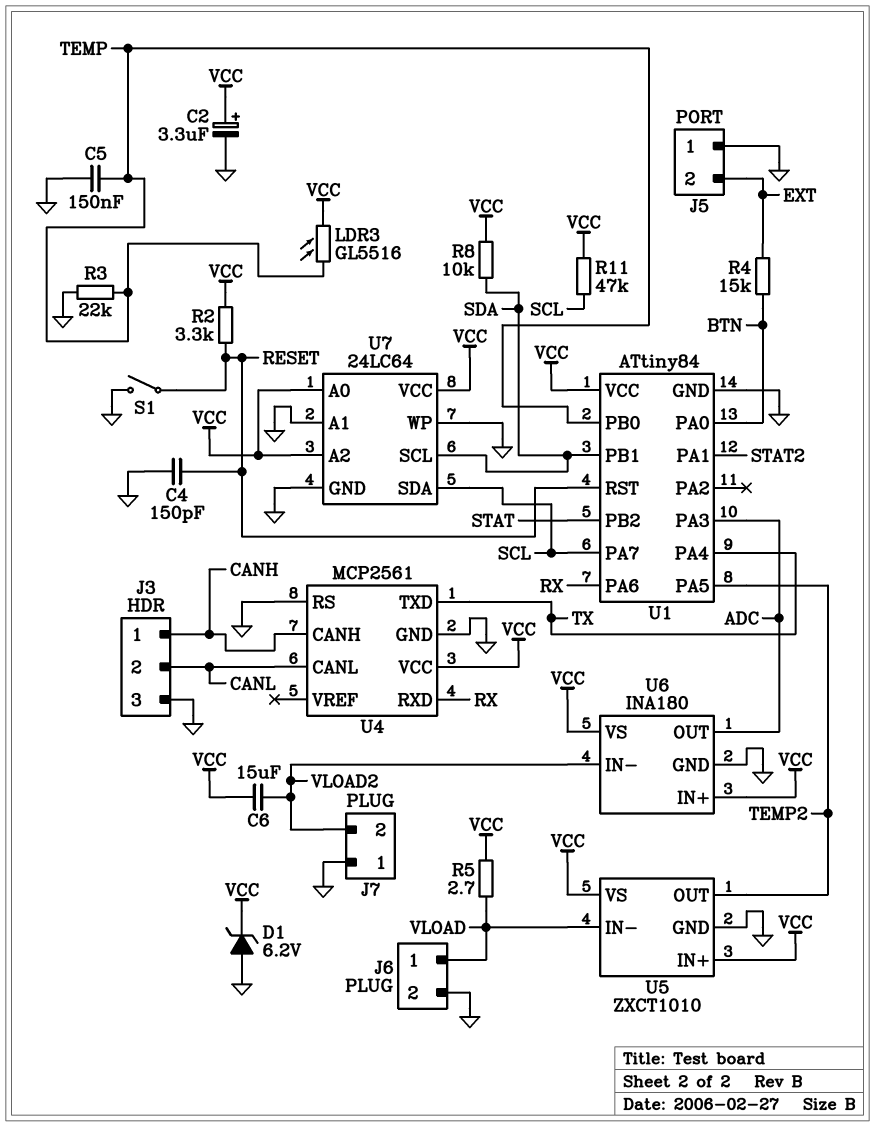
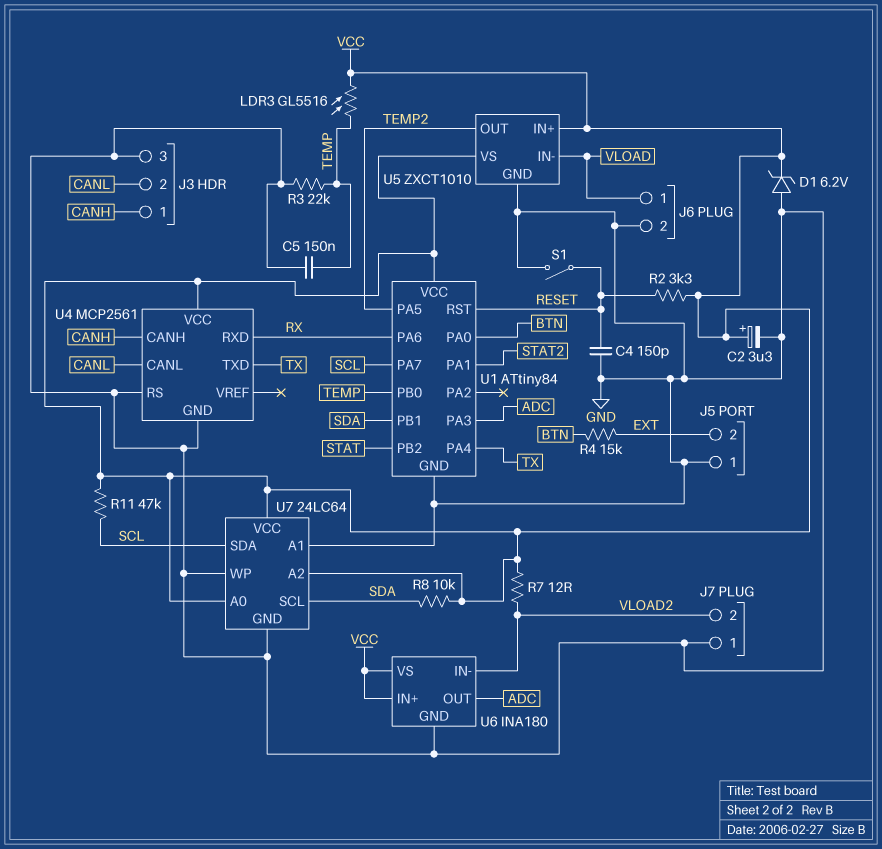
C6: 15uF (VCC, VLOAD2) -> none
R5: 2.7 (VCC, VLOAD) -> none
R7: none -> 12 (VCC, VLOAD2)

